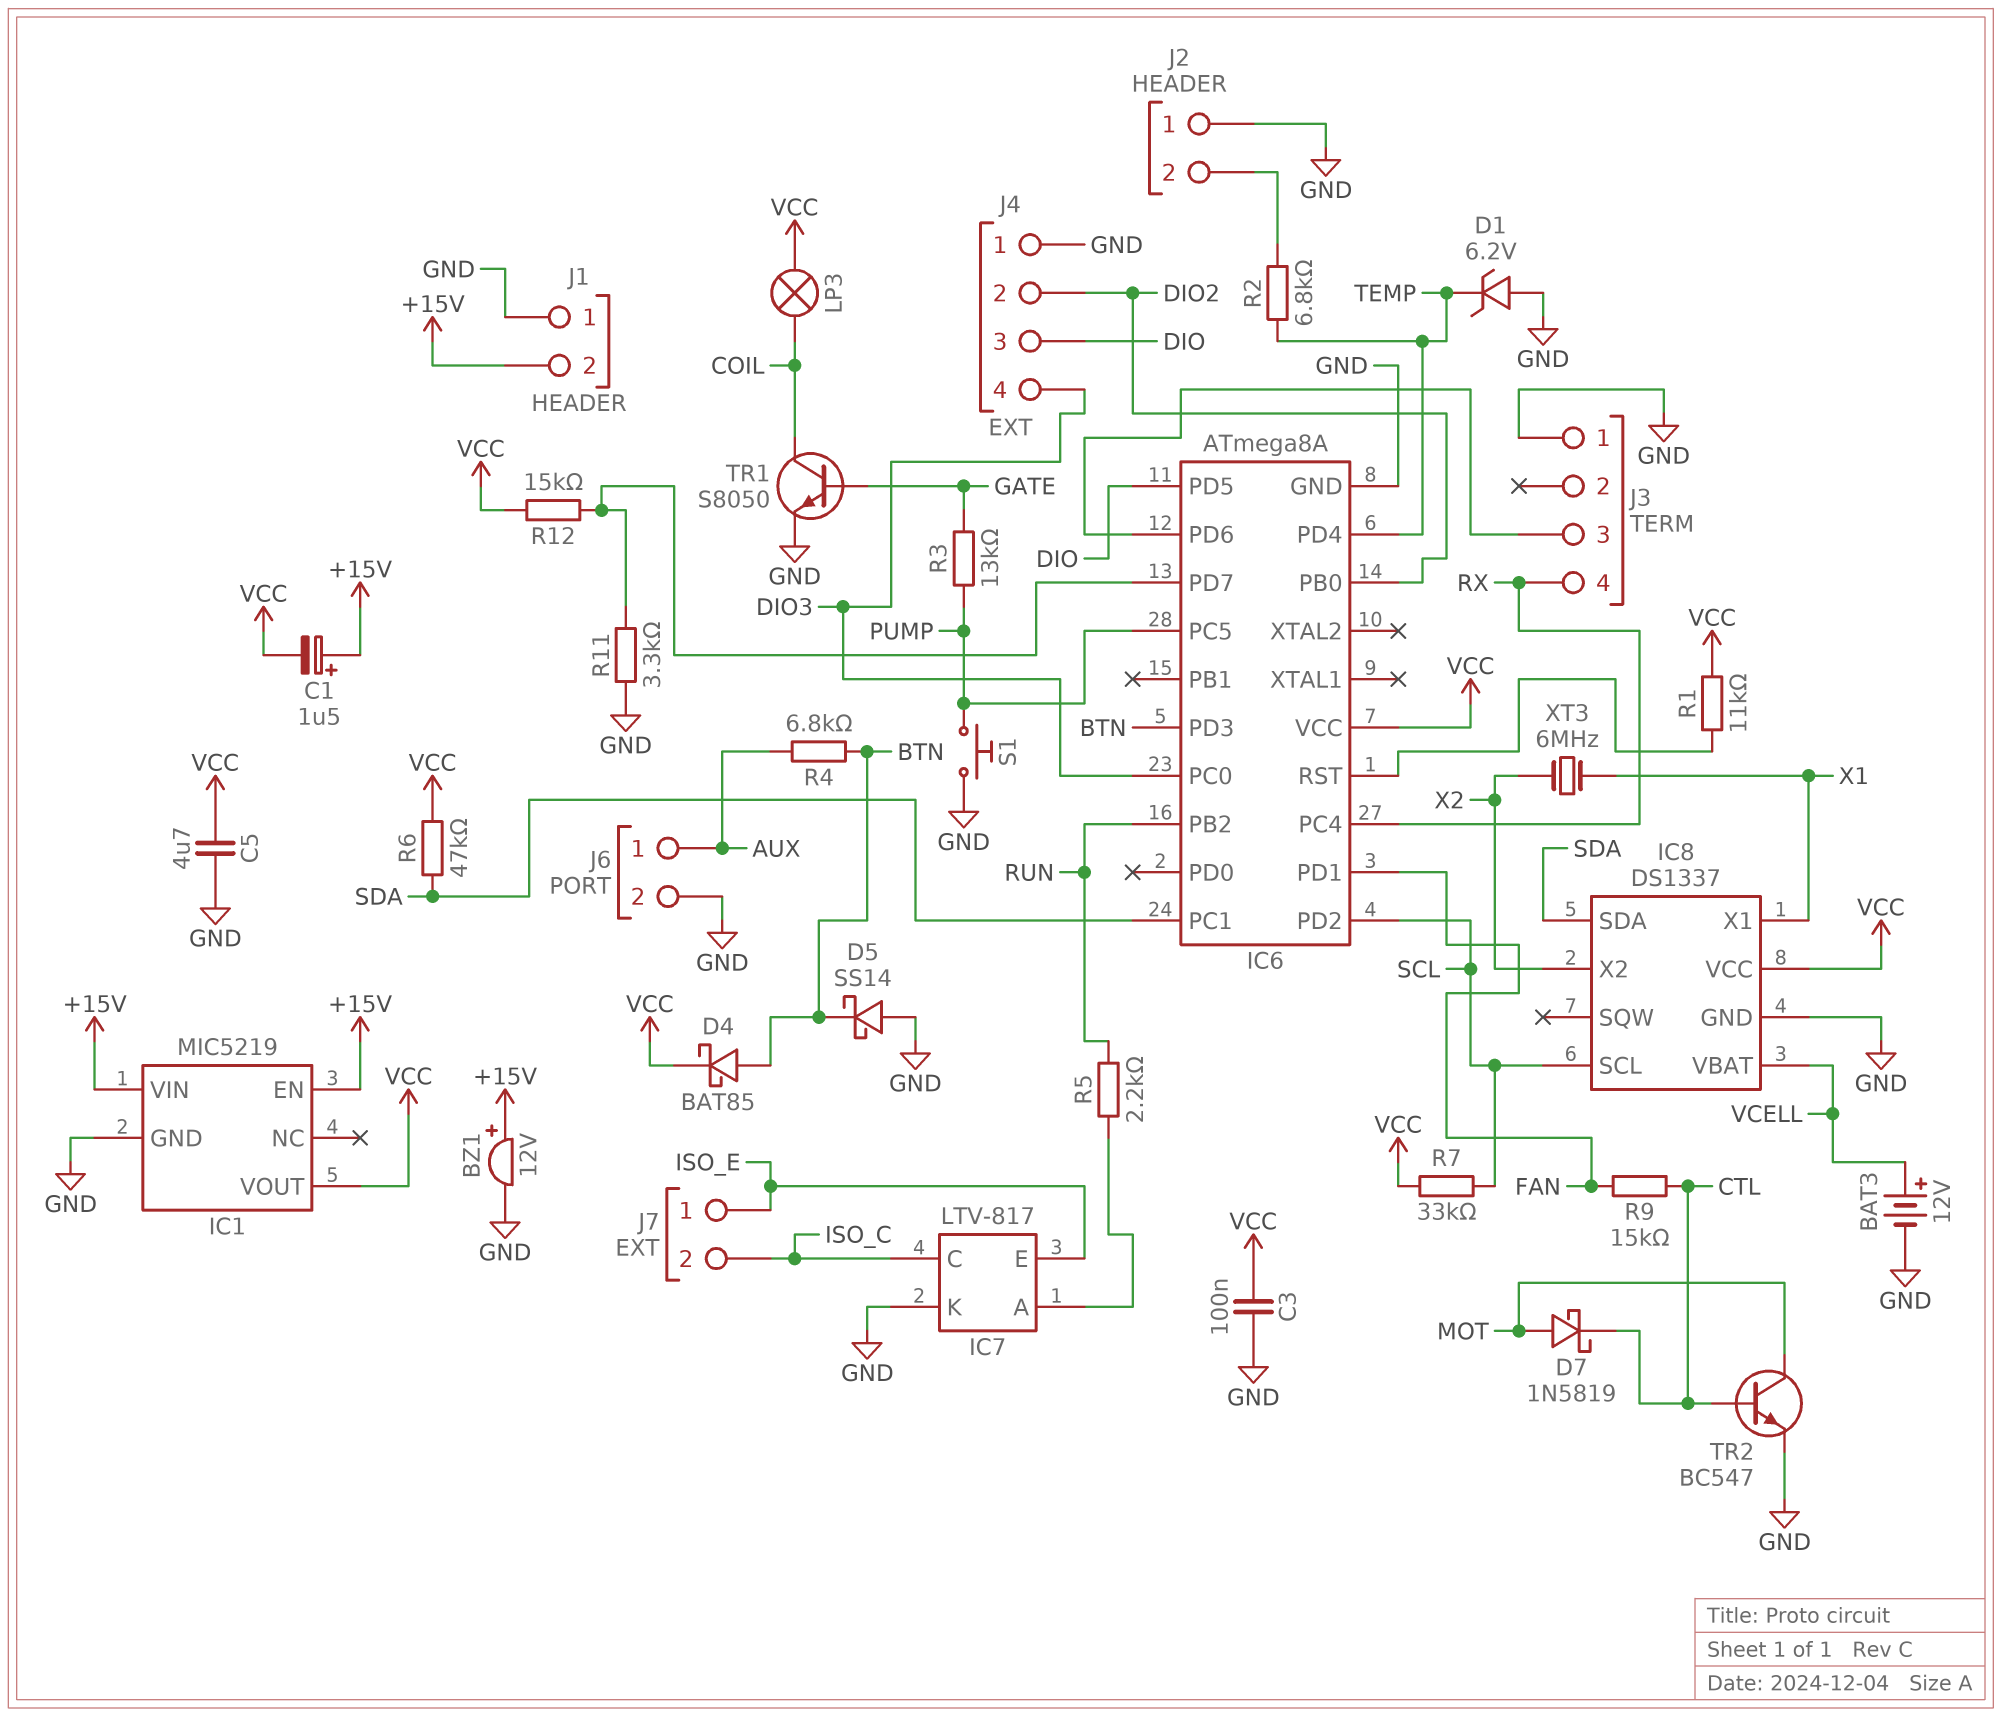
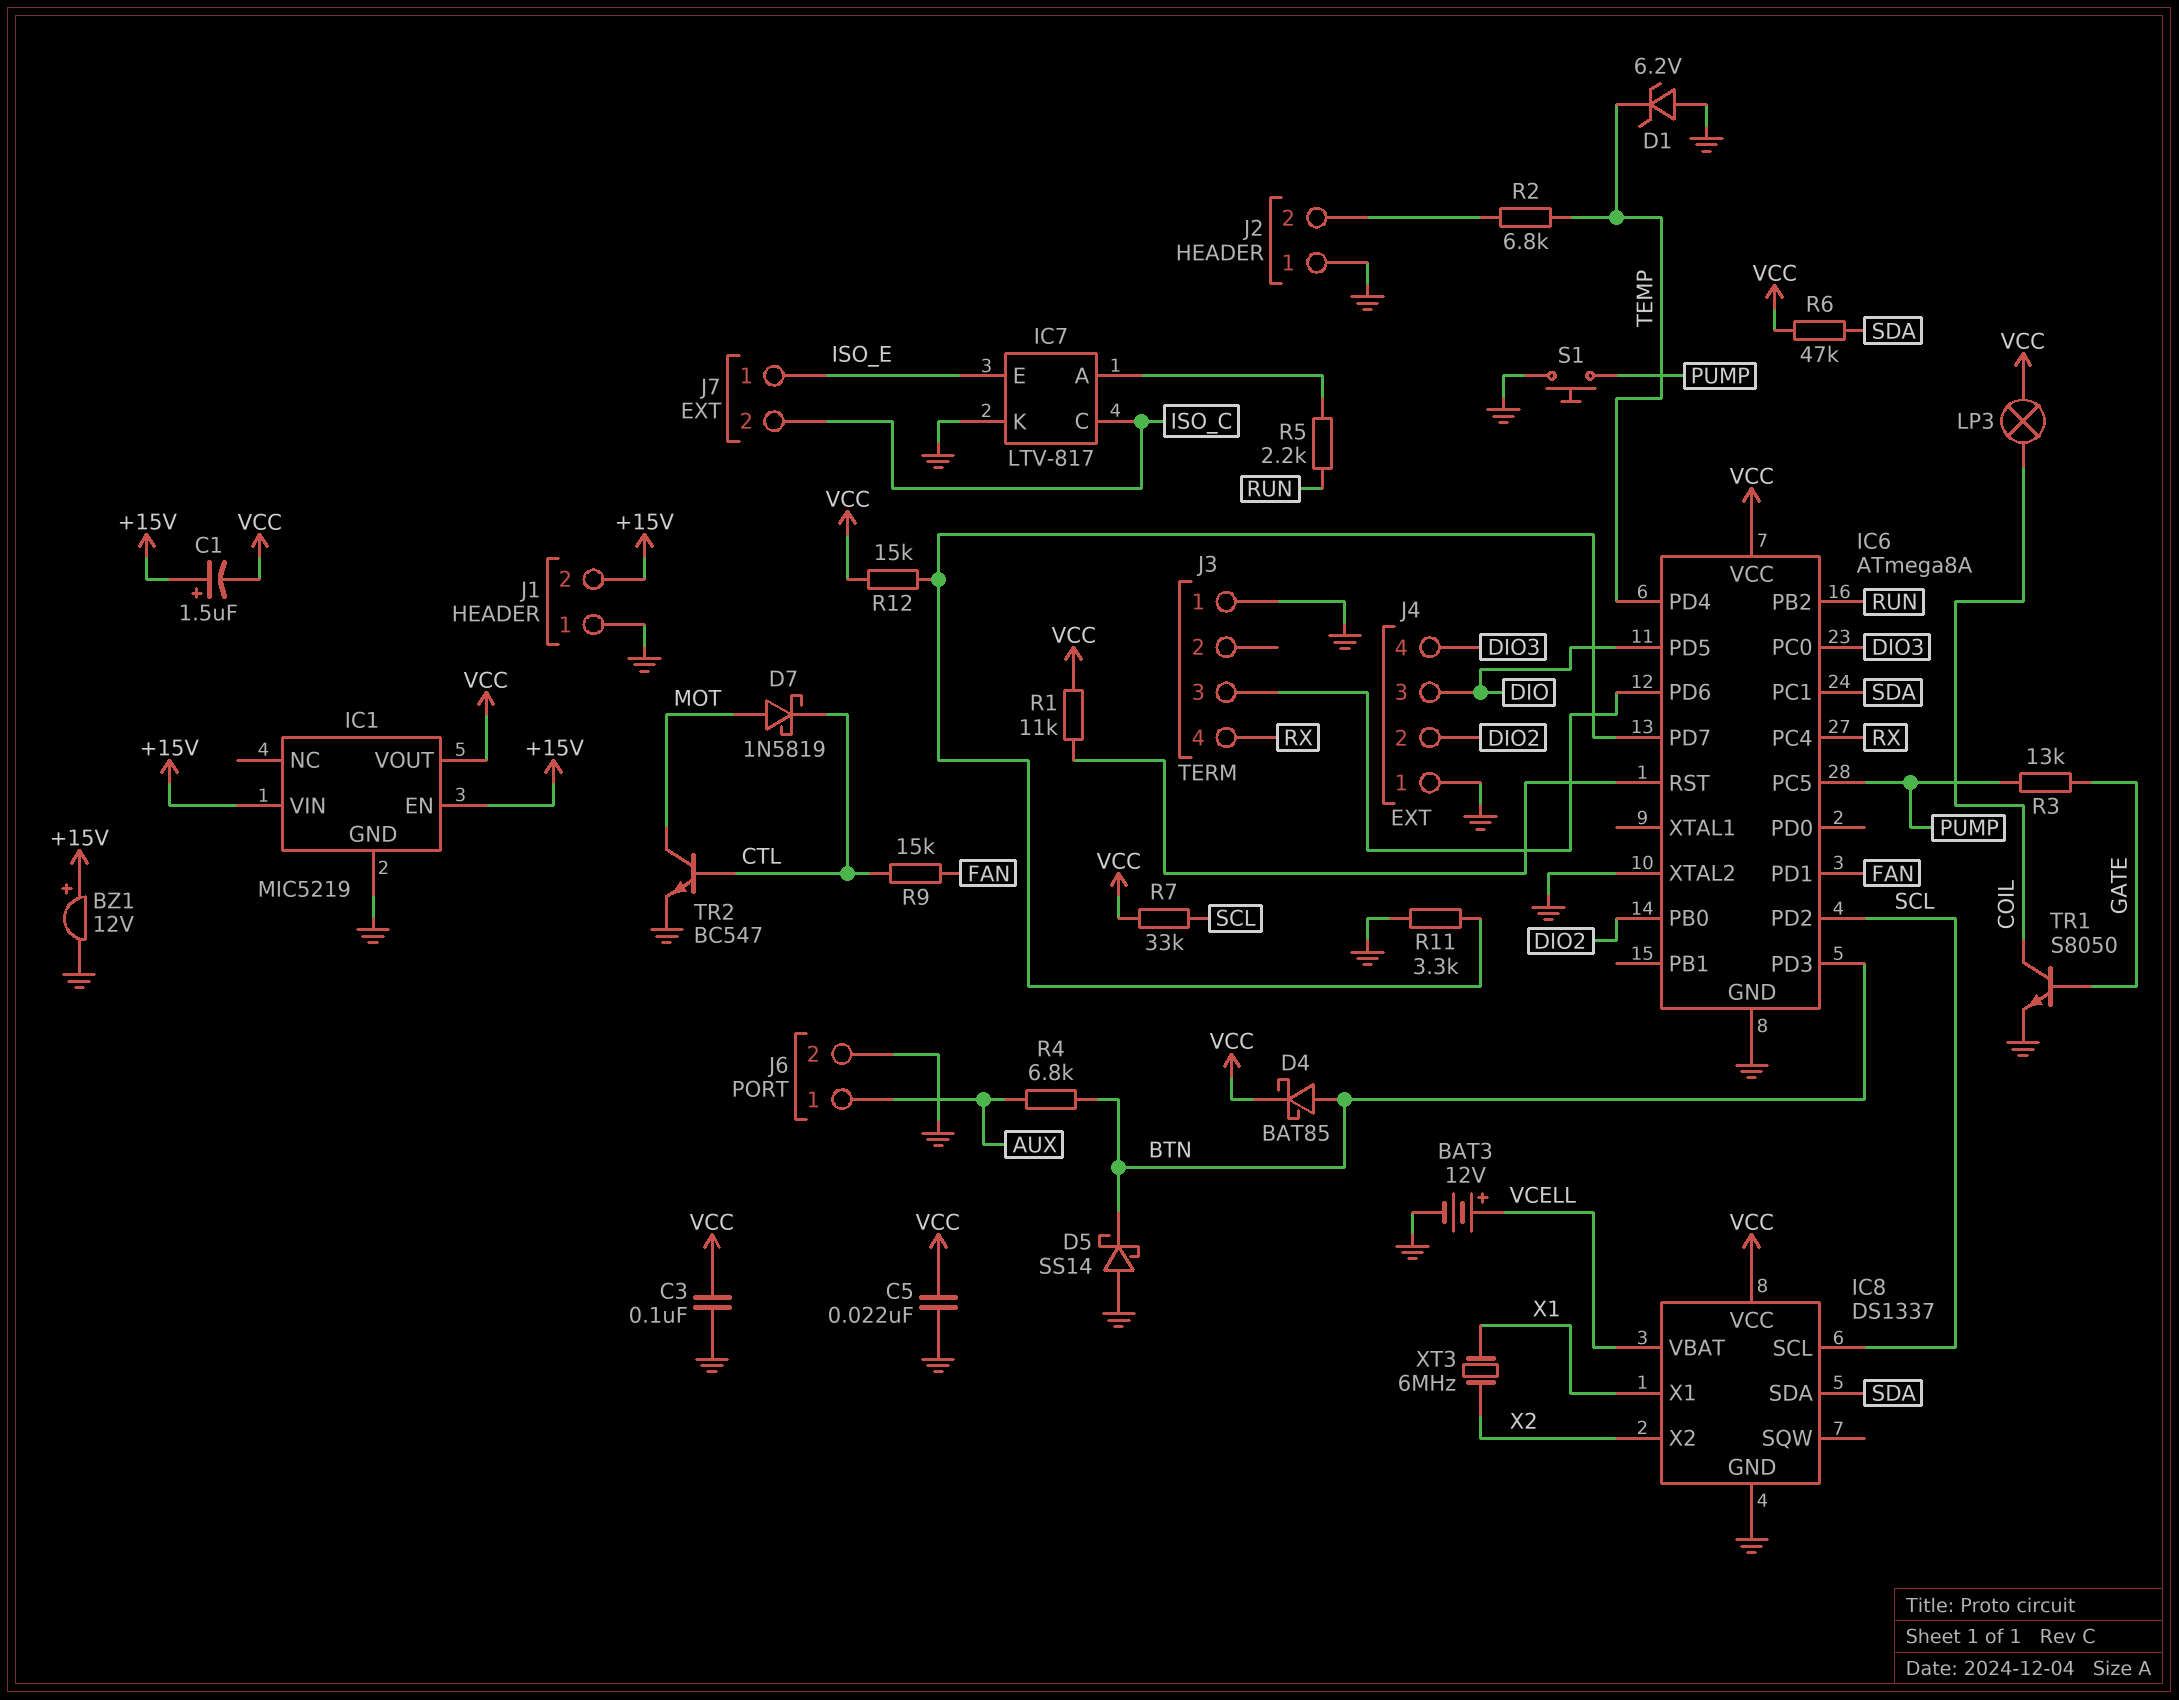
C5: 4.7uF (GND, VCC) -> 22nF (GND, VCC)
IC6 pin XTAL2: none -> GND

